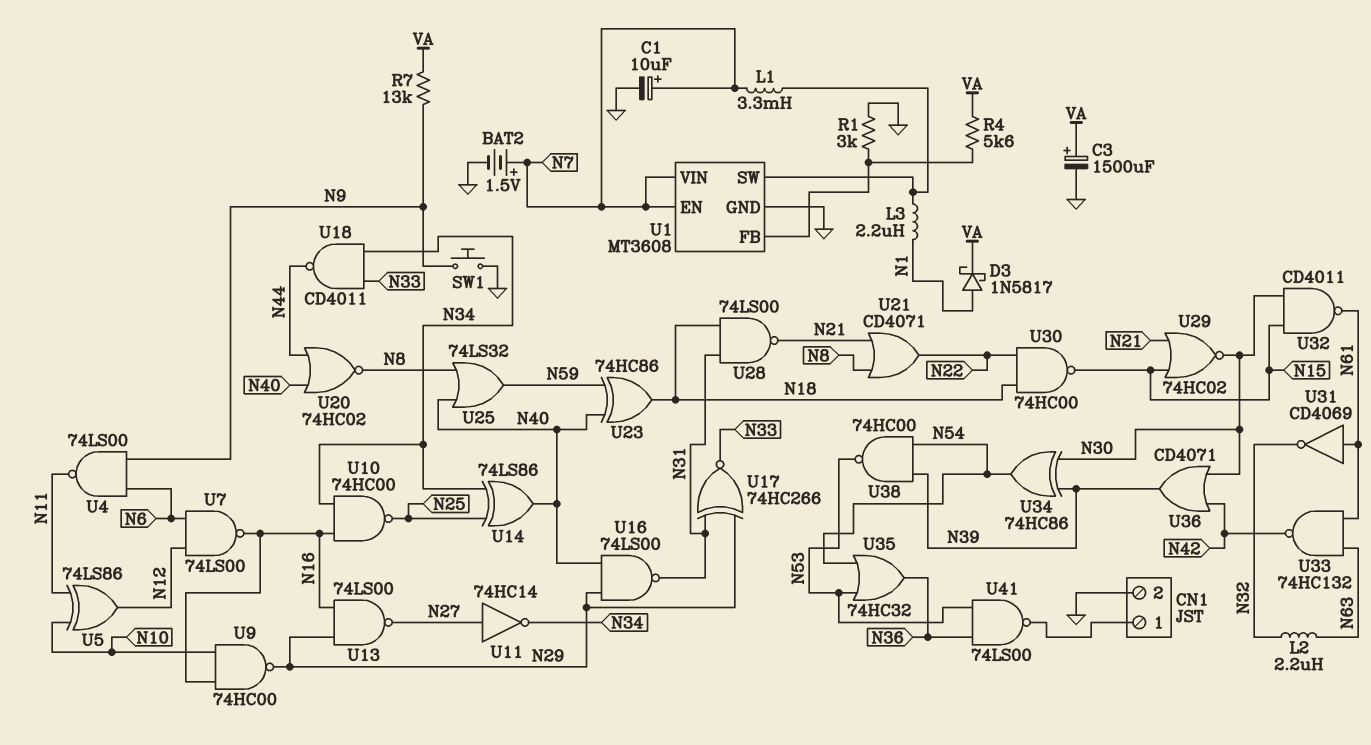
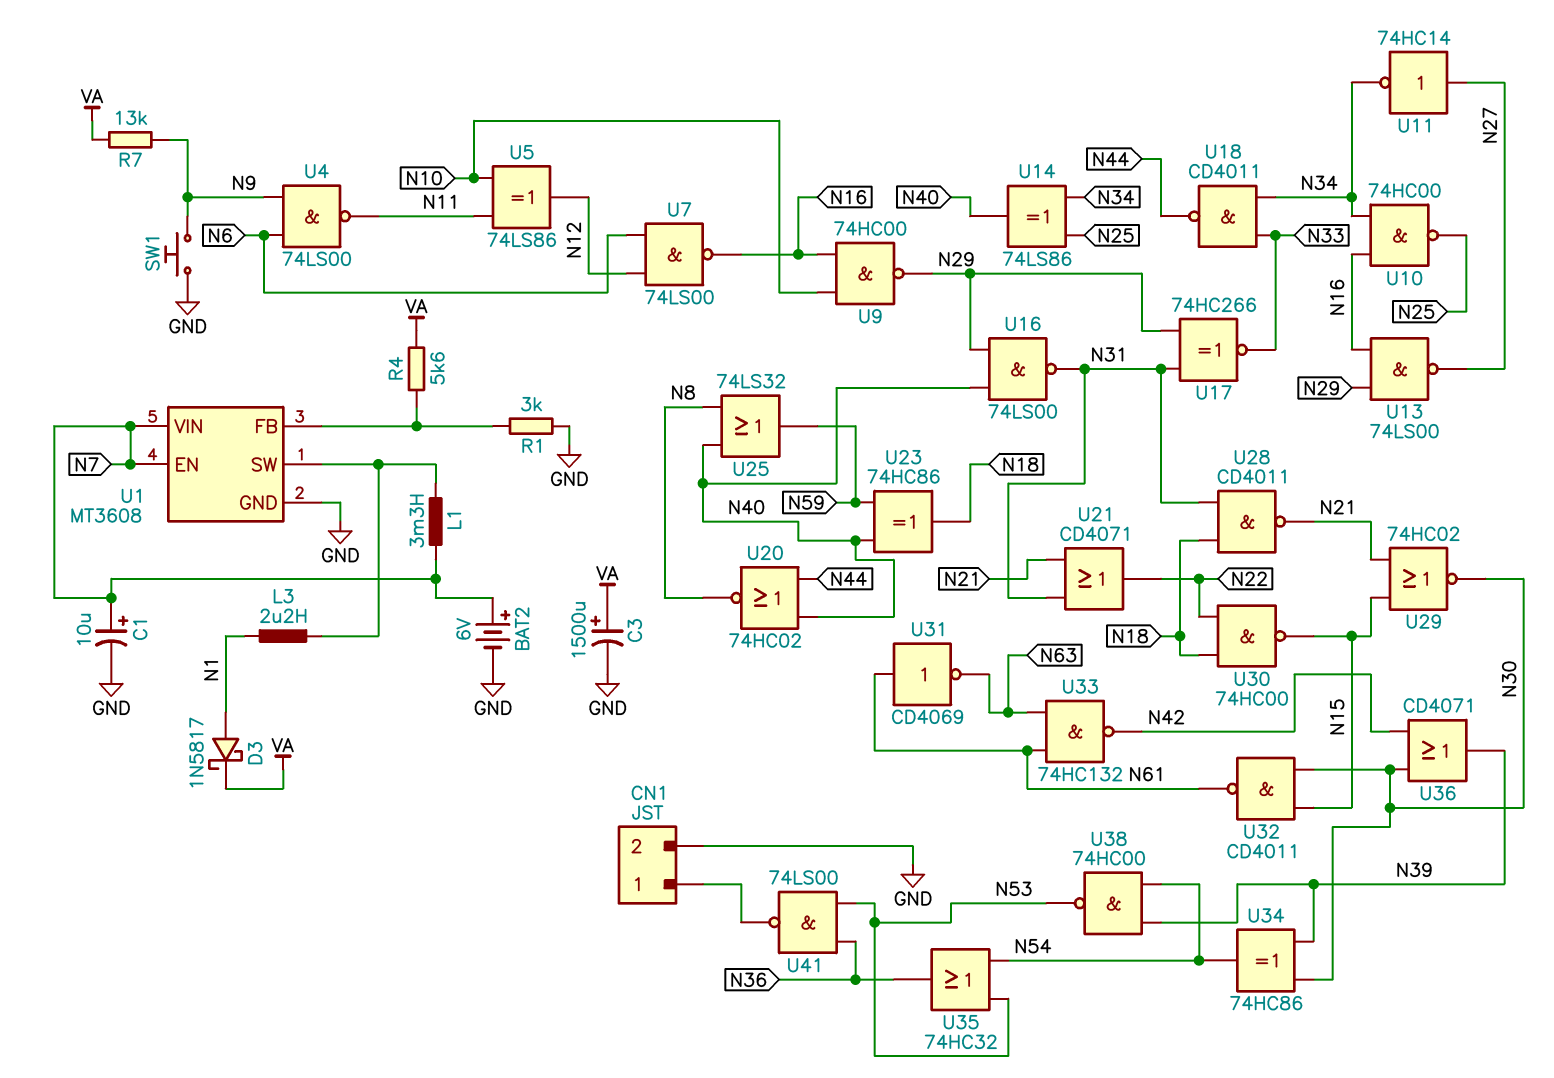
BAT2: 1.5V (plus N7, minus GND) -> 6V (plus N7, minus GND)
L2: 2.2uH (N32, N63) -> none
U21: OR CD4071 (in N8, in N21, out N22) -> OR CD4071 (in N21, in N31, out N22)
U28: NAND 74LS00 (in N18, in N31, out N21) -> NAND CD4011 (in N18, in N31, out N21)
U31: NOT CD4069 (in N61, out N32) -> NOT CD4069 (in N61, out N63)

